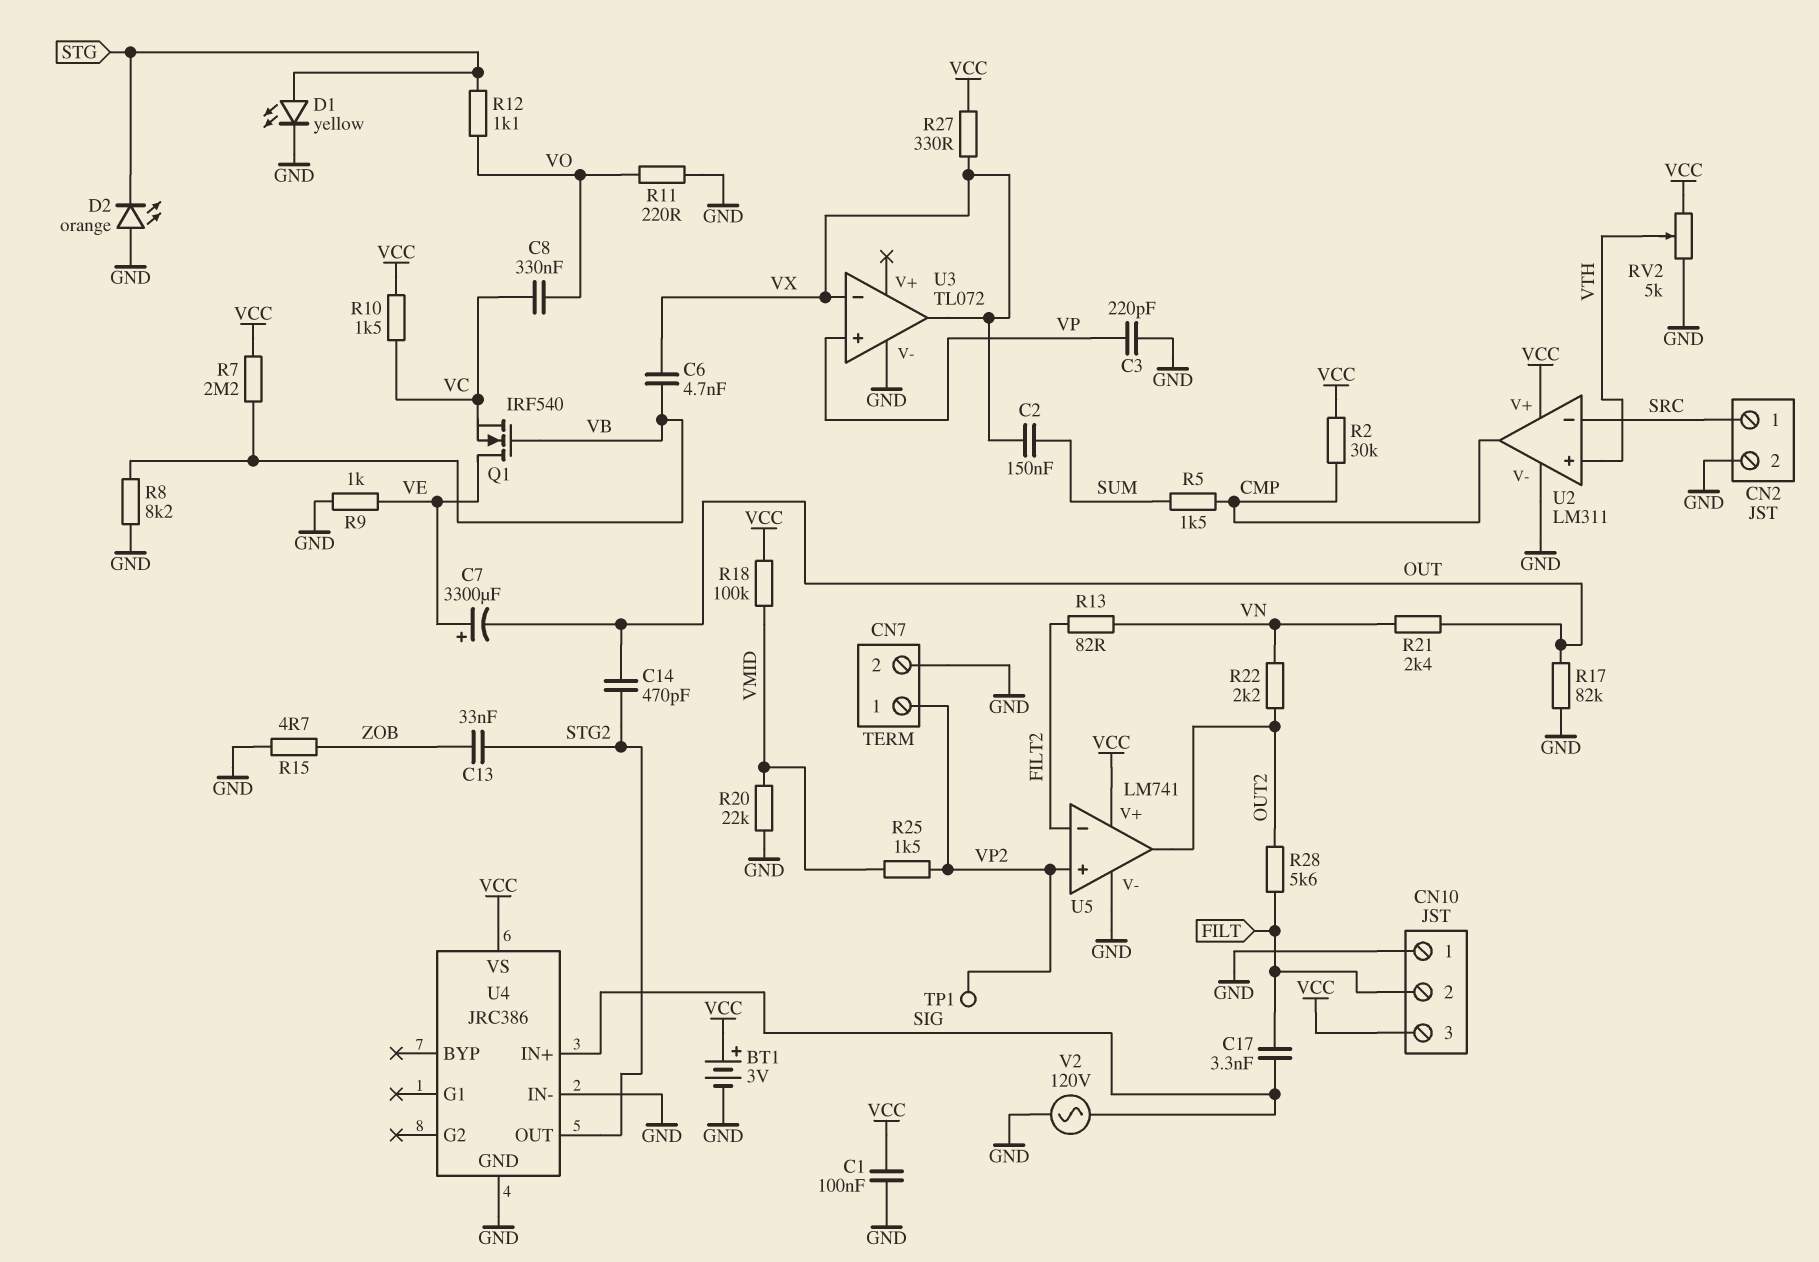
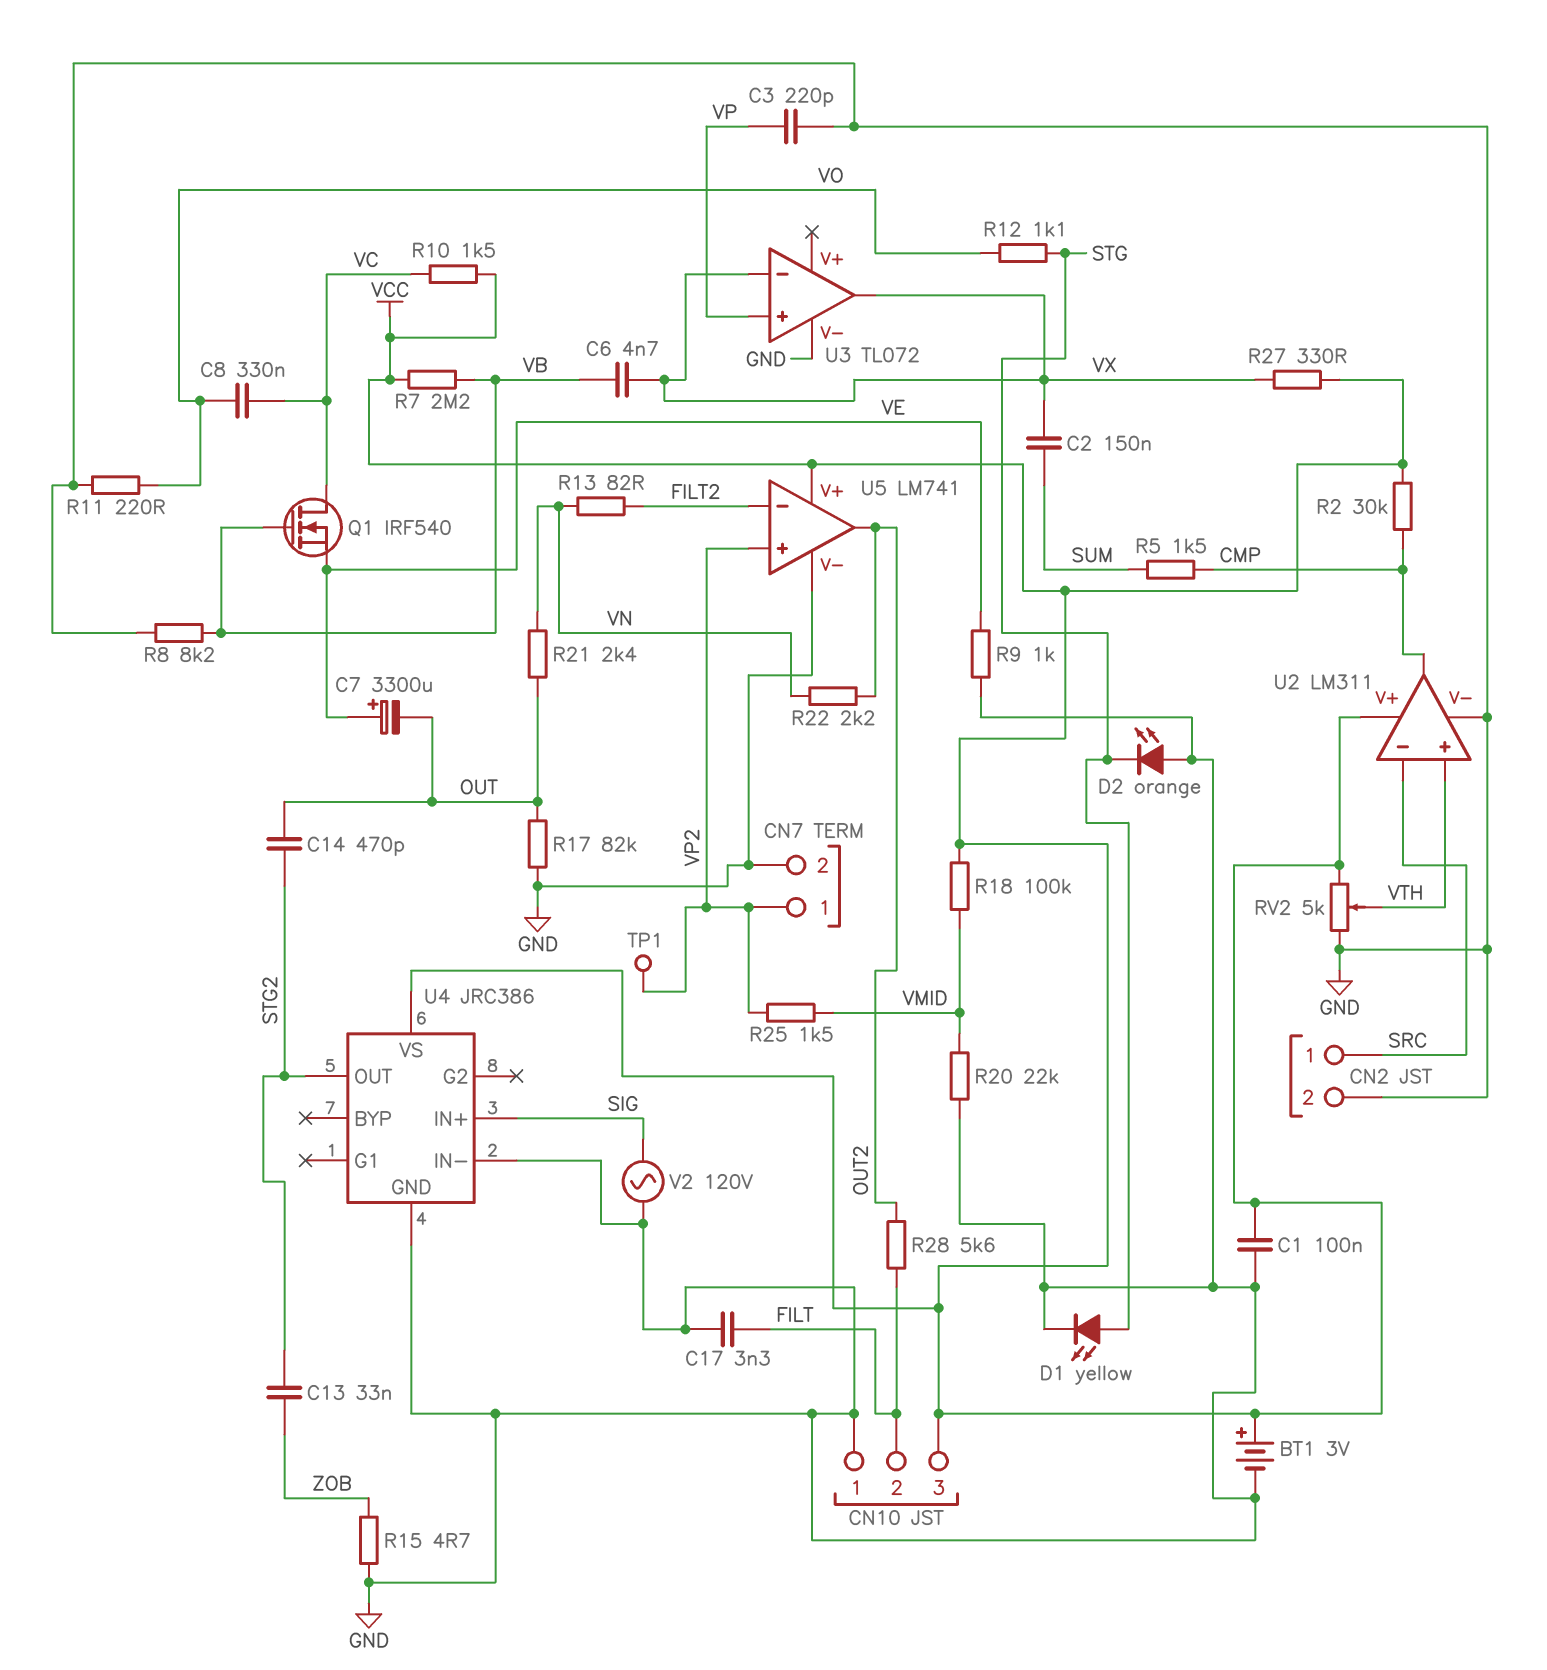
C17: 3.3nF (FILT, SIG) -> 3.3nF (FILT, GND)
Q1: NMOS IRF540 (G VB, D VE, S VC) -> NMOS IRF540 (G VB, D VC, S VE)

